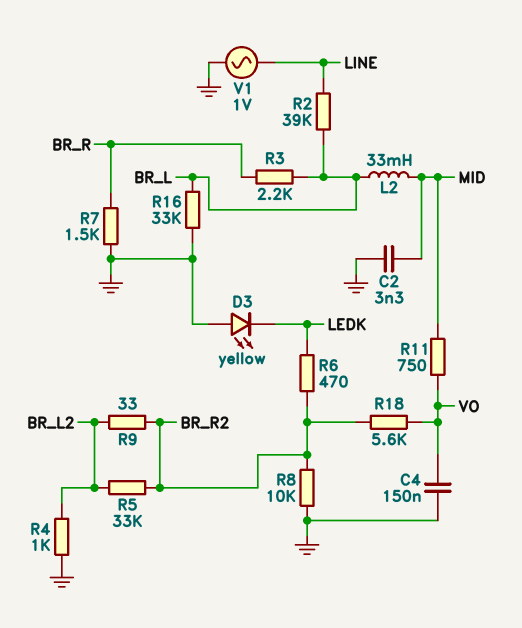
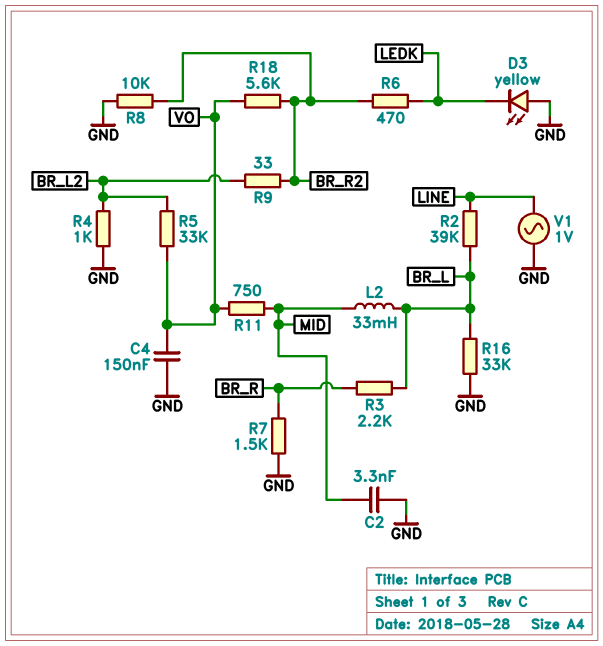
R5: 33k (BR_L2, BR_R2) -> 33k (BR_L2, VO)

